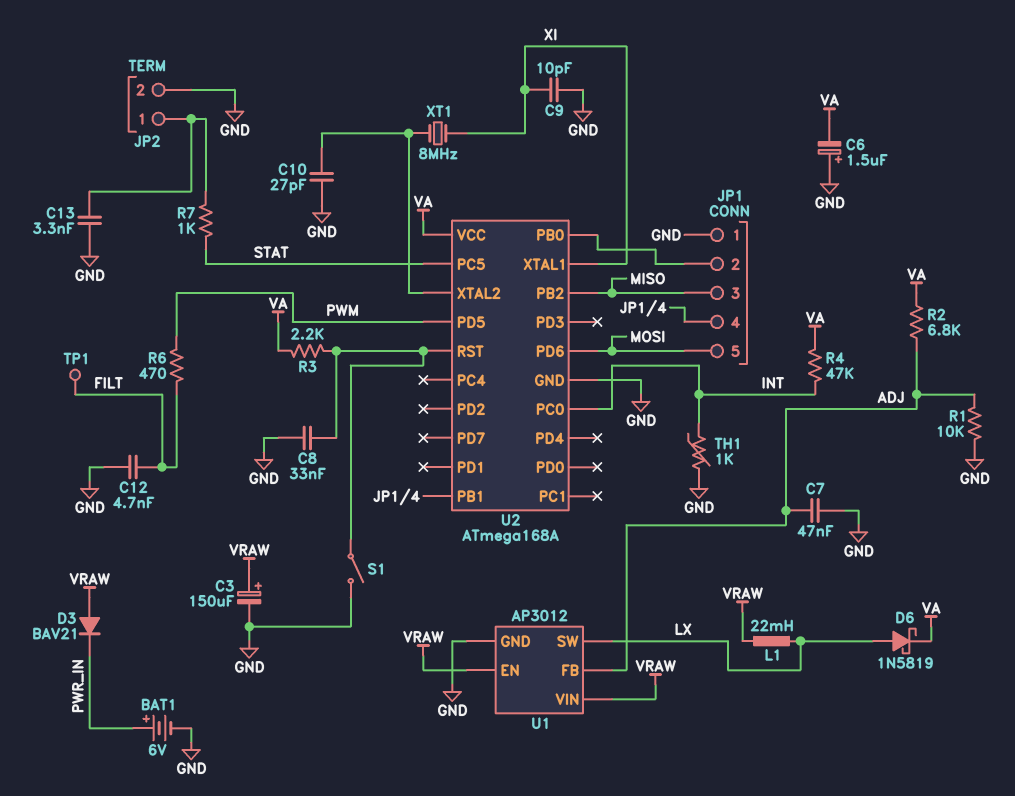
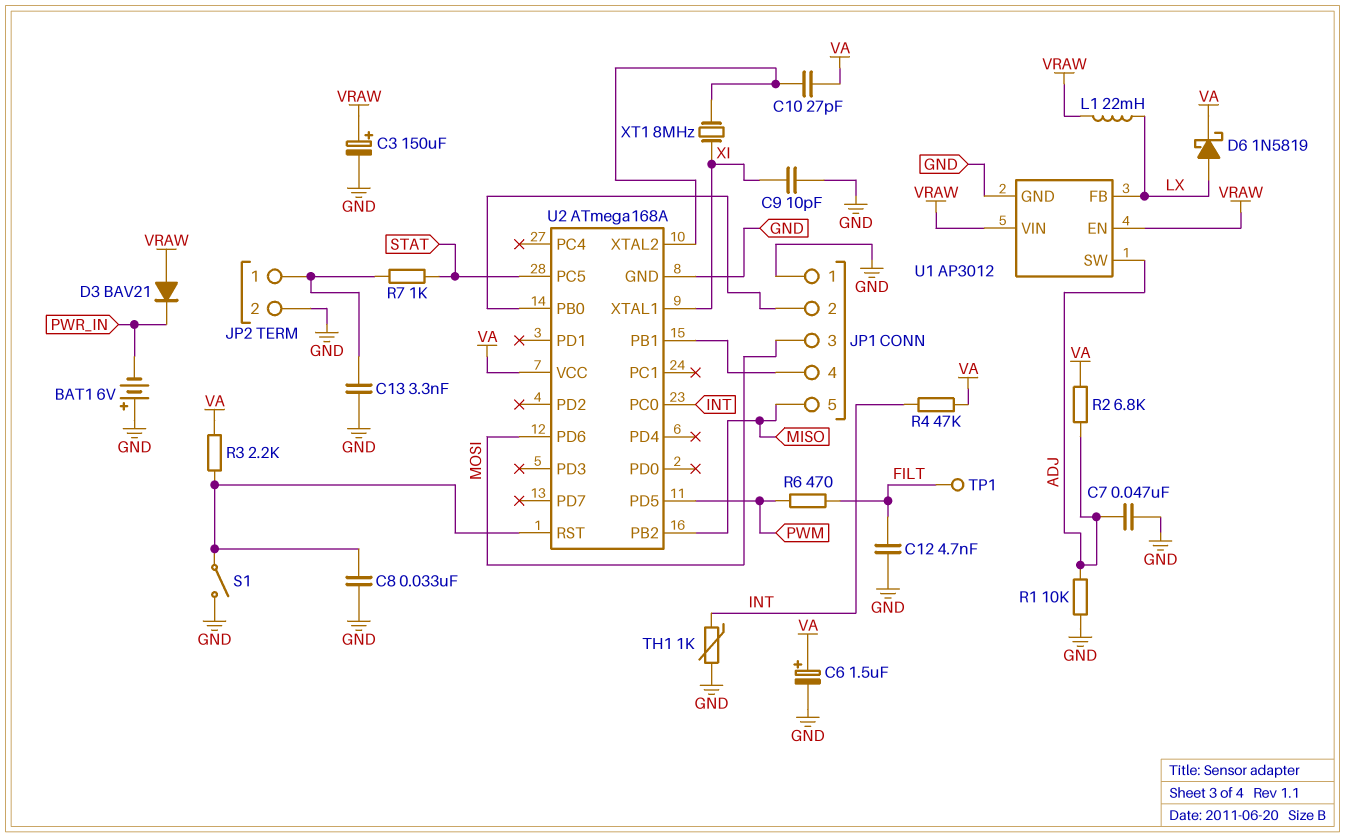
BAT1: 6V (plus PWR_IN, minus GND) -> 6V (plus GND, minus PWR_IN)
C6: 1.5uF (plus GND, minus VA) -> 1.5uF (plus VA, minus GND)
C10: 27pF (GND, U2/XTAL2) -> 27pF (U2/XTAL2, VA)
JP1 pin 3: MISO -> MOSI
JP1 pin 5: MOSI -> MISO
U1 pin FB: ADJ -> LX
U1 pin SW: LX -> ADJ

